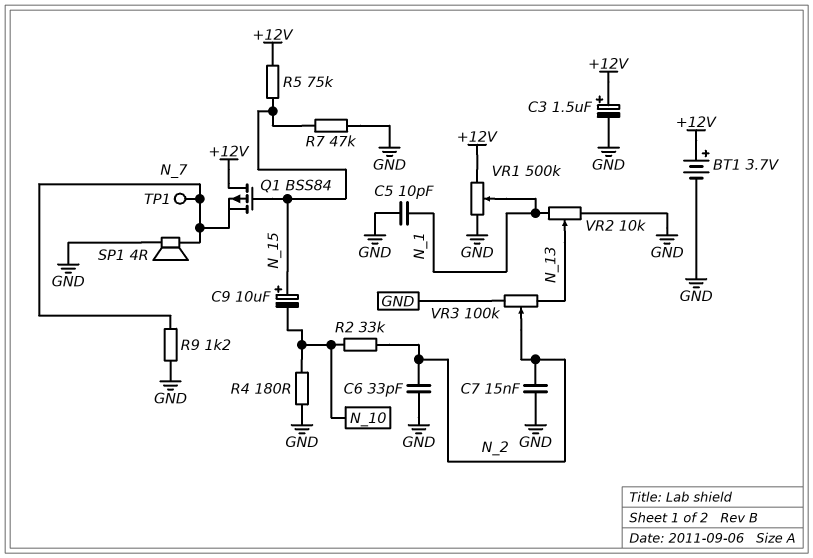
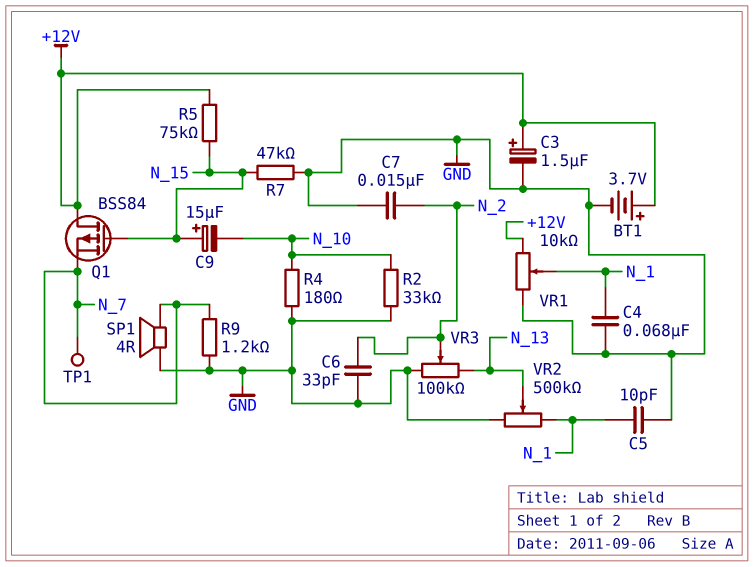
C4: none -> 68nF (GND, N_1)
C9: 10uF (plus N_15, minus N_10) -> 15uF (plus N_15, minus N_10)
R2: 33k (N_2, N_10) -> 33k (GND, N_10)
VR1: 500k (+12V, GND, wiper N_1) -> 10k (+12V, GND, wiper N_1)
VR2: 10k (GND, N_1, wiper N_13) -> 500k (GND, N_1, wiper N_13)

